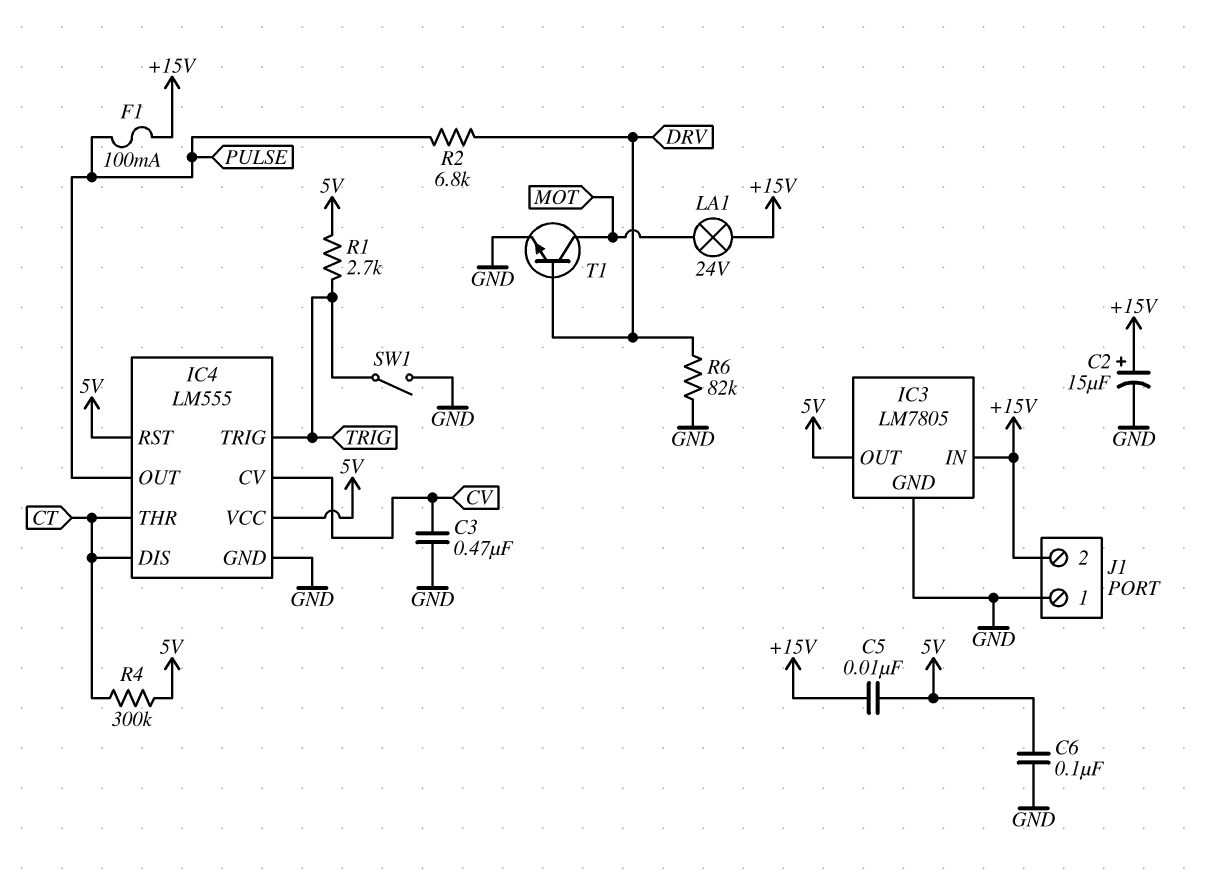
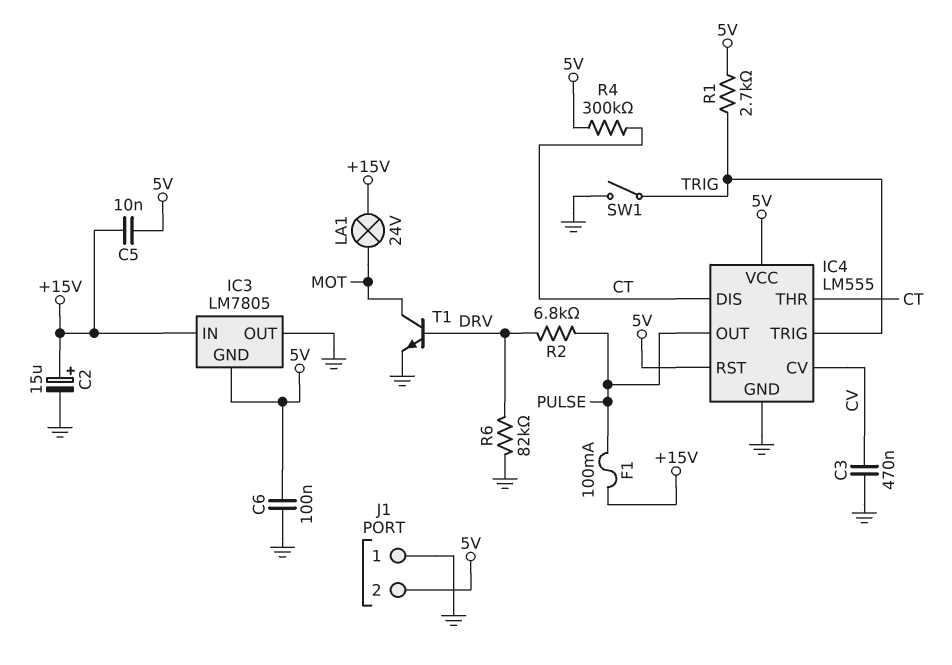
IC3 pin GND: GND -> 5V
IC3 pin OUT: 5V -> GND
J1 pin 2: +15V -> 5V

